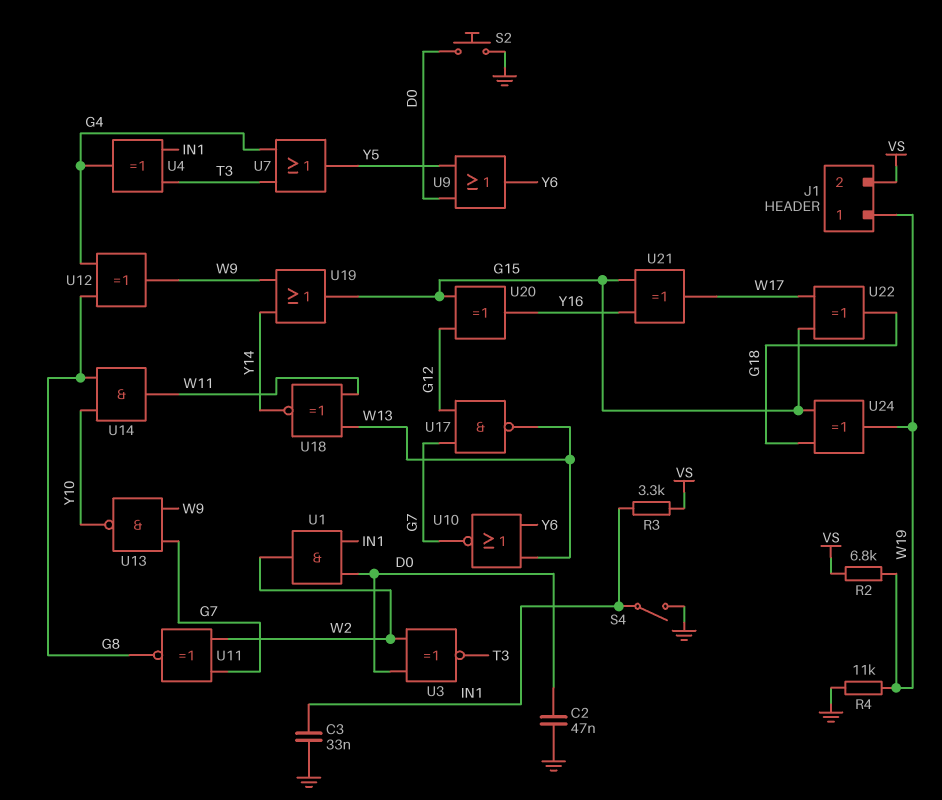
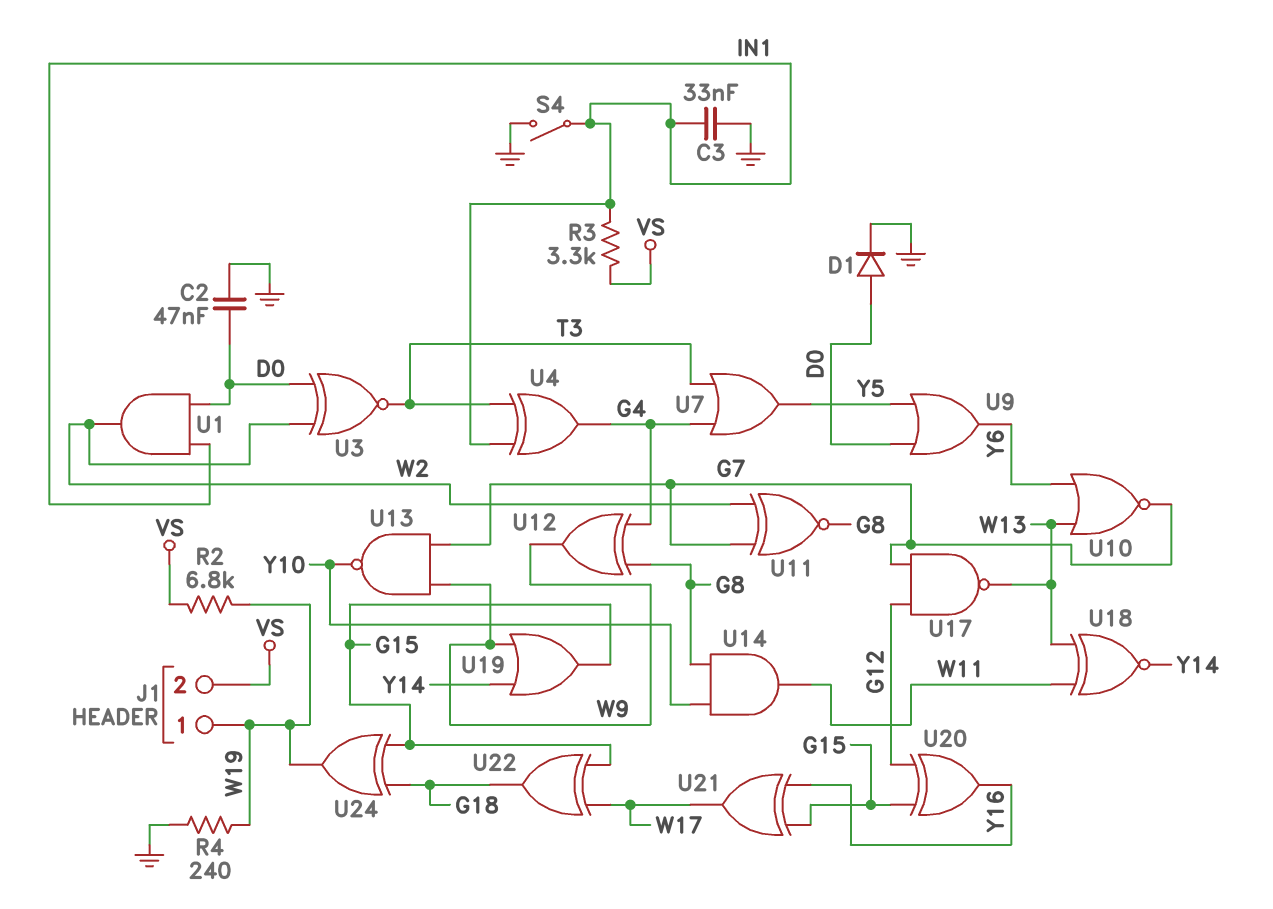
D1: none -> diode (A D0, K GND)
R4: 11k (GND, W19) -> 240 (GND, W19)
S2: button (D0, GND) -> none

